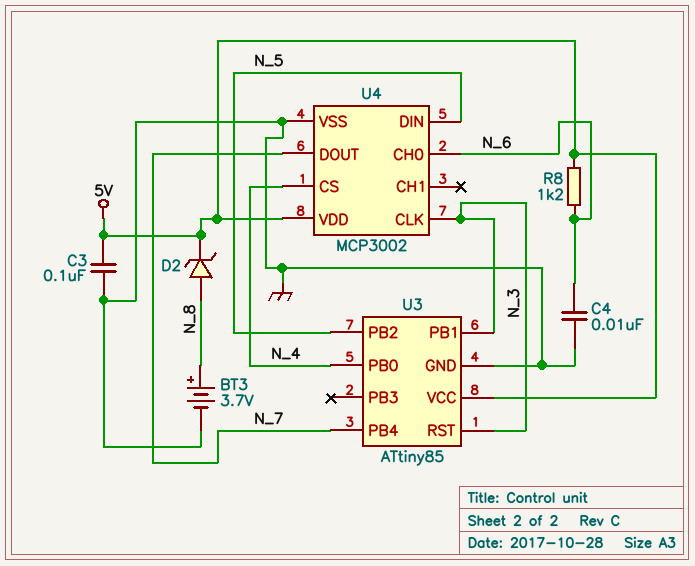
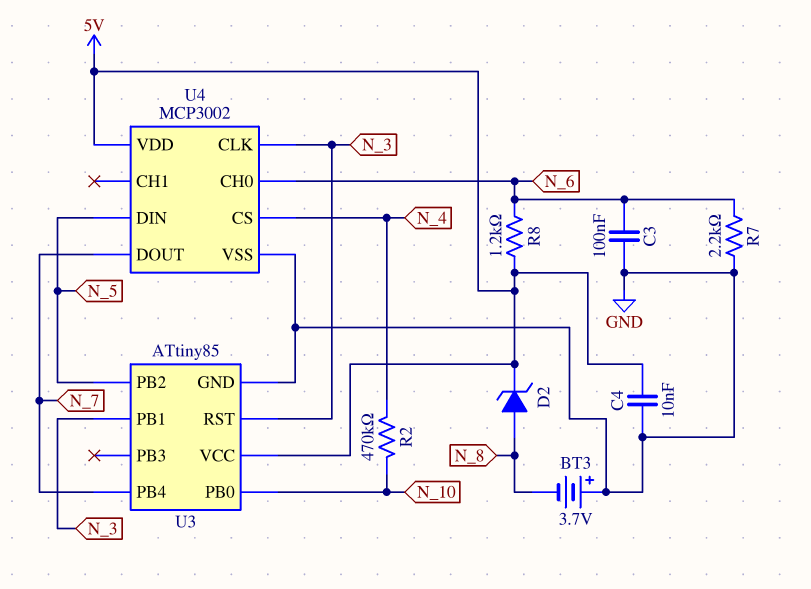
BT3: 3.7V (plus N_8, minus GND) -> 3.7V (plus GND, minus N_8)
C3: 100nF (5V, GND) -> 100nF (GND, N_6)
C4: 10nF (GND, N_6) -> 10nF (5V, GND)
R2: none -> 470k (N_4, N_10)
R7: none -> 2.2k (GND, N_6)
U3 pin PB0: N_4 -> N_10

